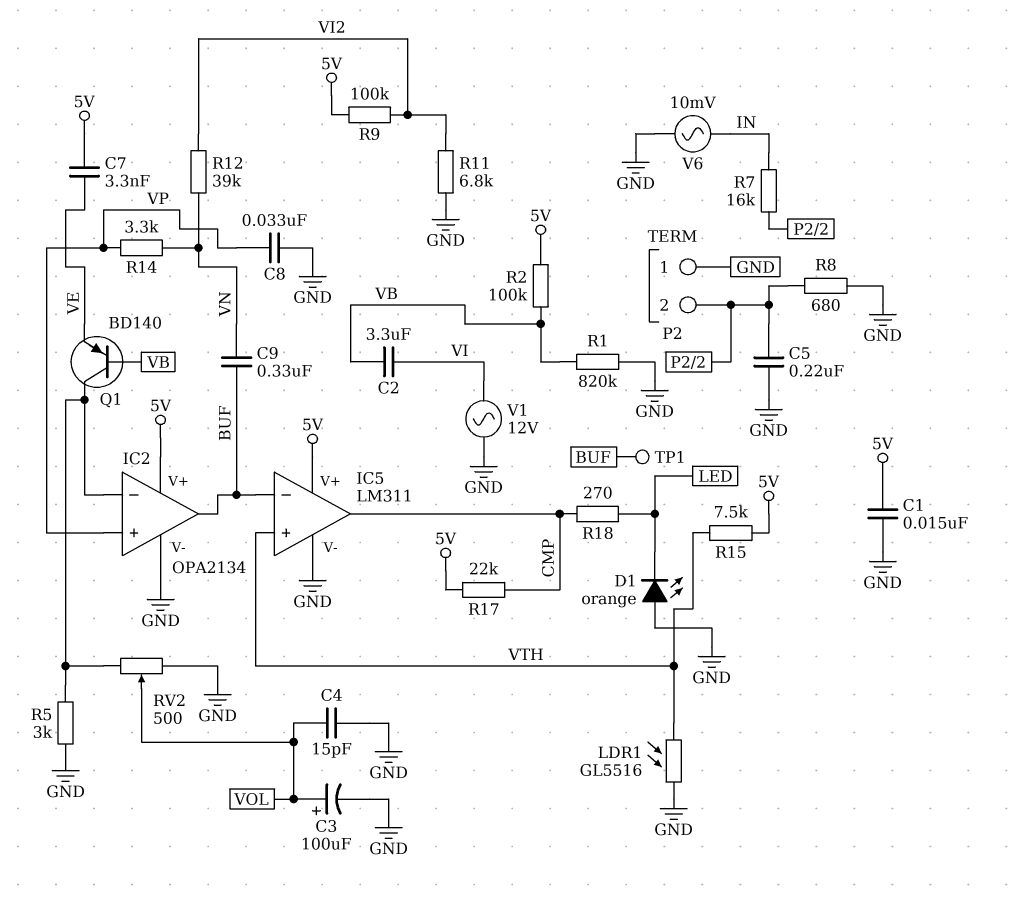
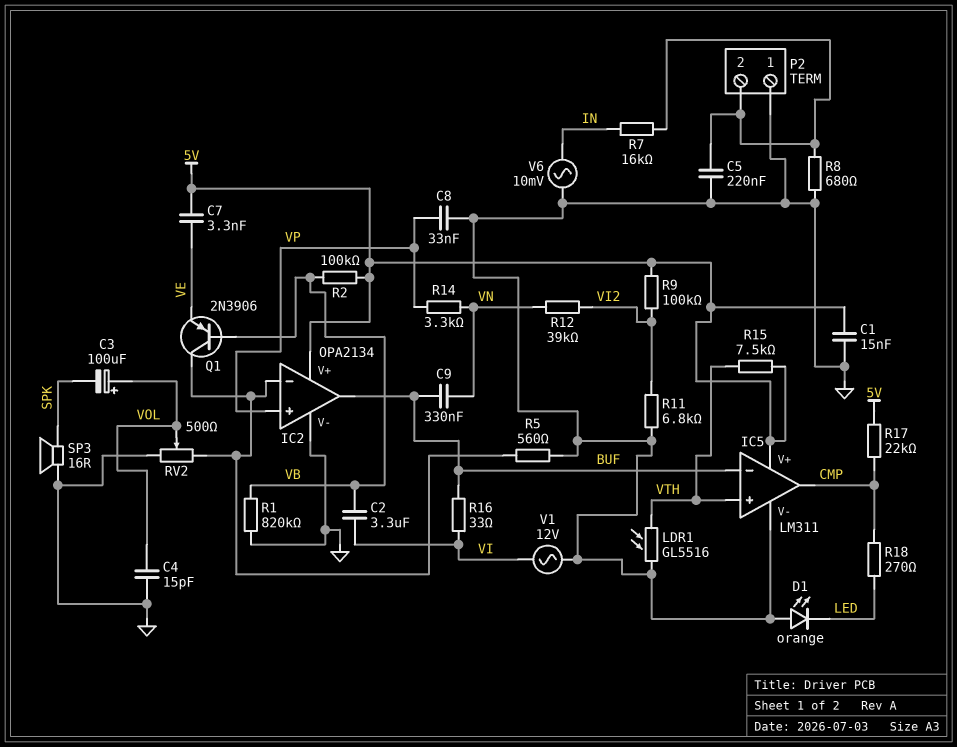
C3: 100uF (plus VOL, minus GND) -> 100uF (plus VOL, minus SPK)
Q1: PNP BD140 (B VB, C IC2/in-, E VE) -> PNP 2N3906 (B VB, C IC2/in-, E VE)
R5: 3k (GND, IC2/in-) -> 560 (GND, IC2/in-)
R16: none -> 33 (BUF, VI)
SP3: none -> speaker 16R (GND, SPK)
TP1: test point (BUF) -> none

